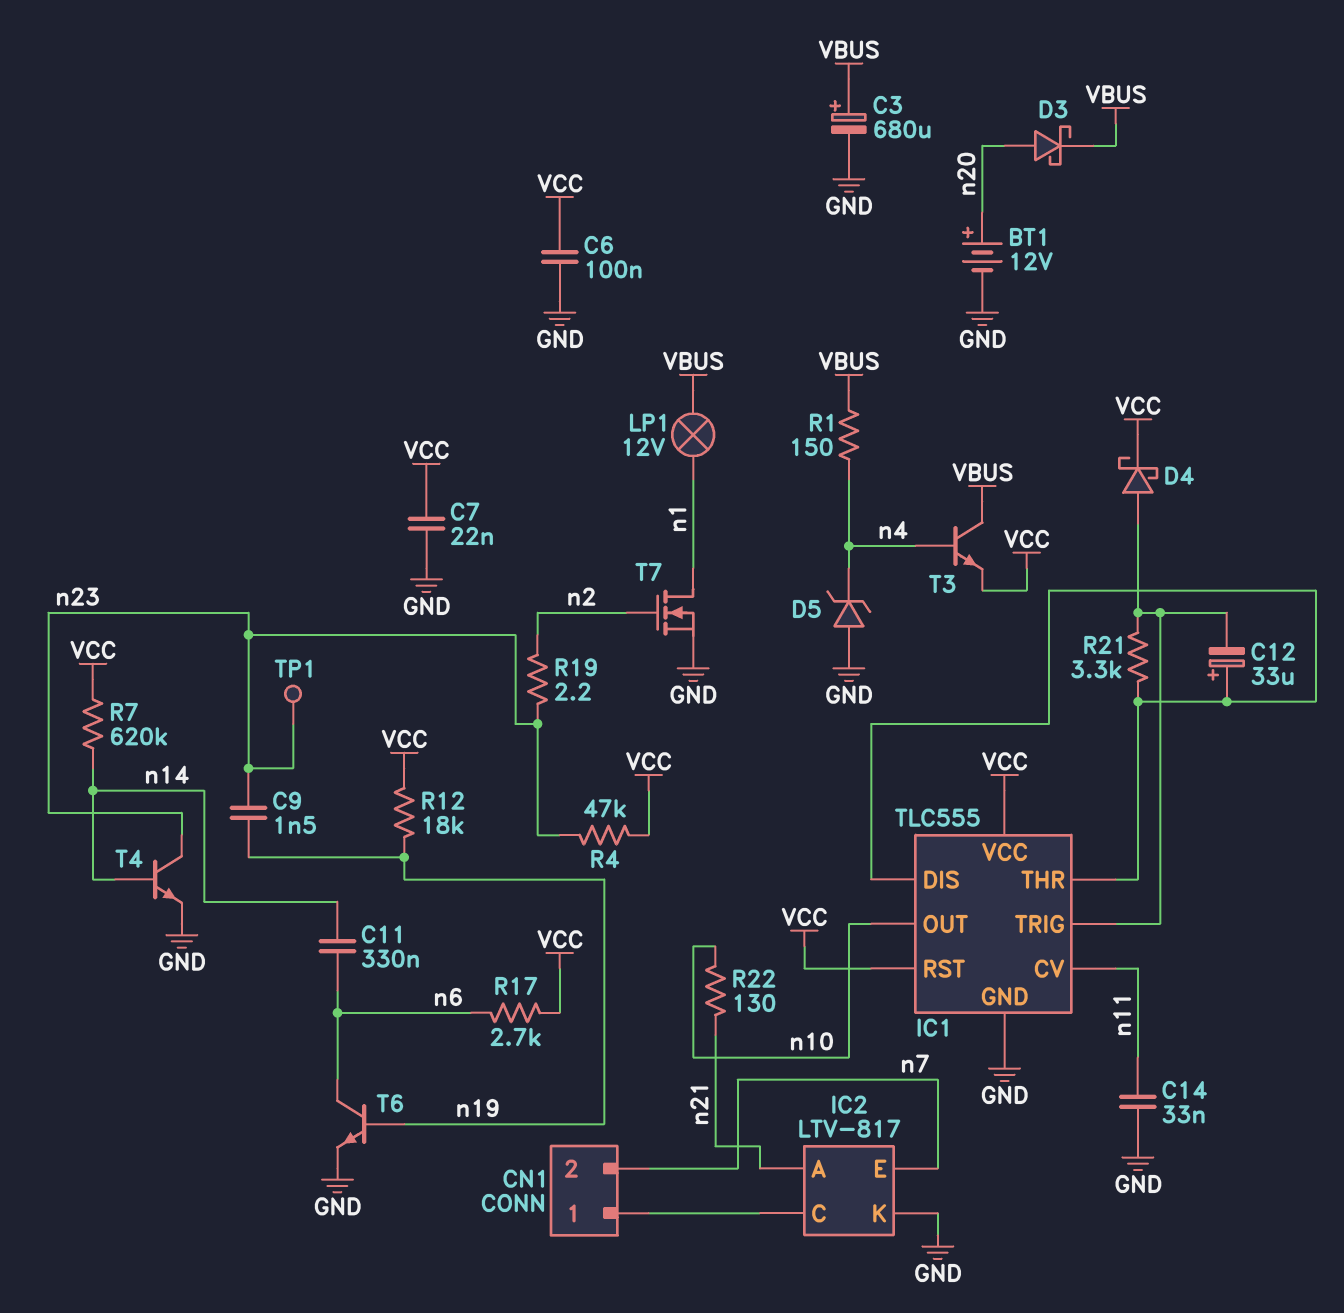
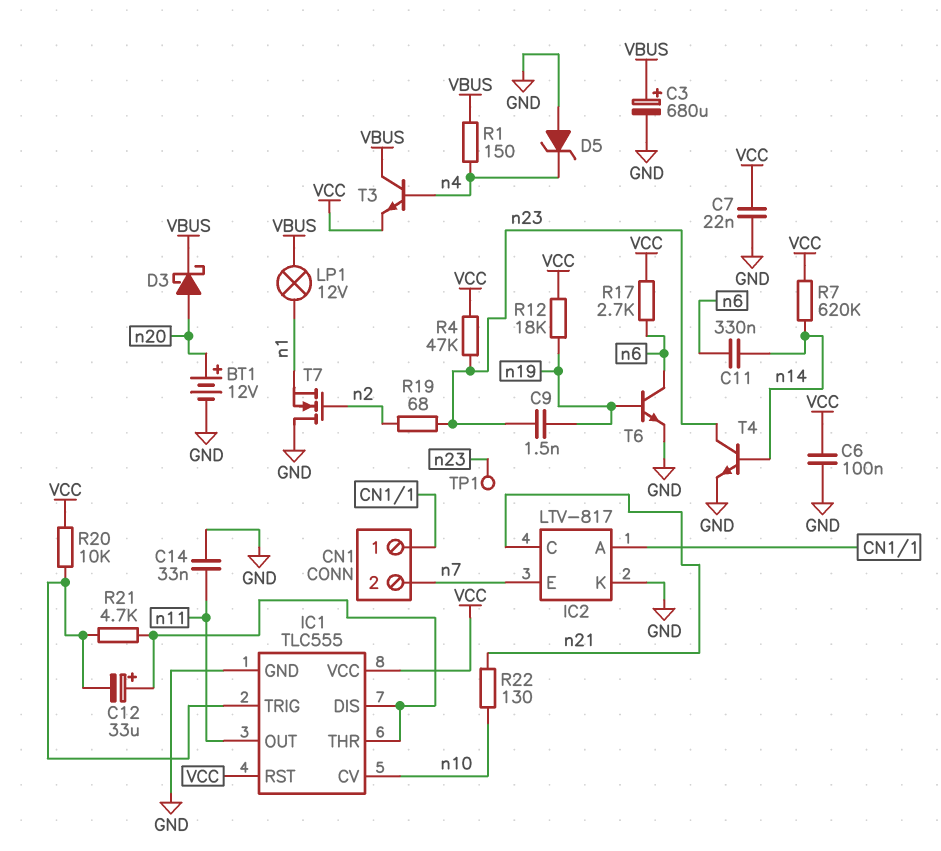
D4: schottky (A IC1/TRIG, K VCC) -> none
IC1 pin CV: n11 -> n10
IC1 pin OUT: n10 -> n11
IC2 pin A: n21 -> CN1/1
IC2 pin C: CN1/1 -> n21
R19: 2.2 (n2, n23) -> 68 (n2, n23)
R20: none -> 10k (IC1/TRIG, VCC)
R21: 3.3k (IC1/DIS, IC1/TRIG) -> 4.7k (IC1/DIS, IC1/TRIG)
T7: NMOS (G n2, D n1, S GND) -> NMOS (G n2, D GND, S n1)

